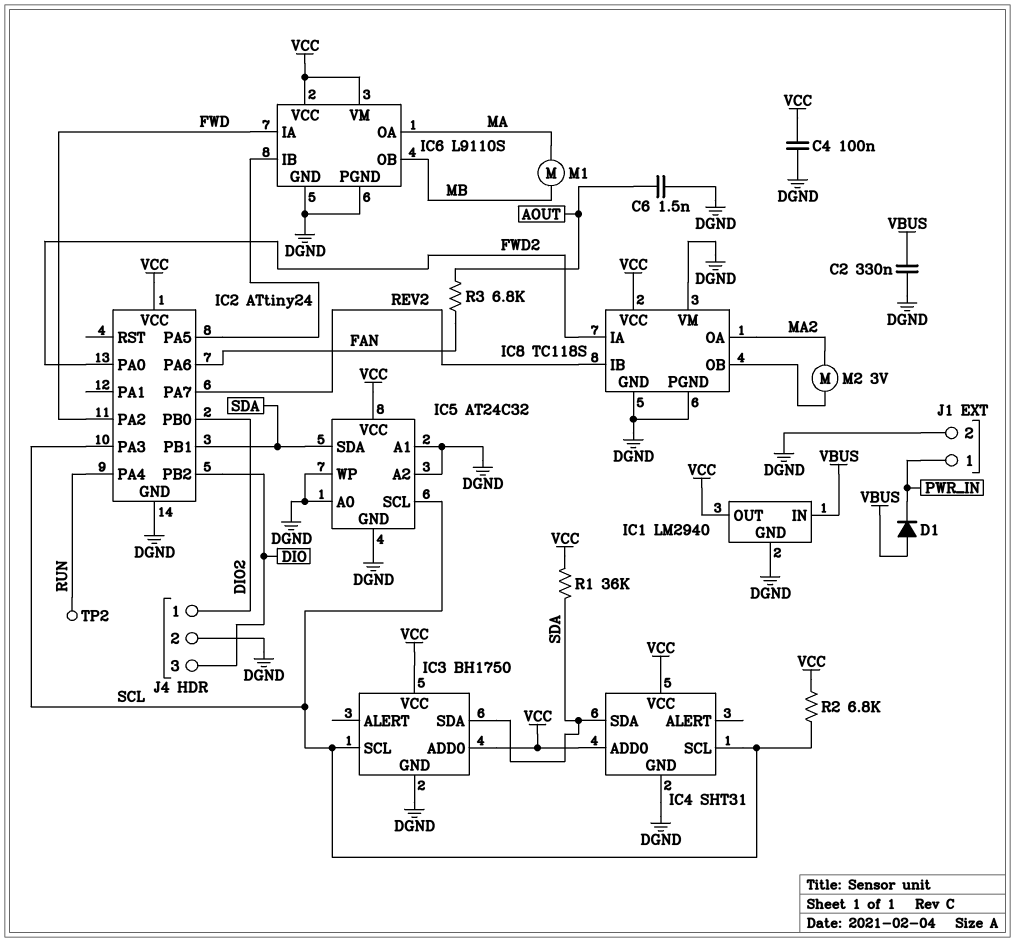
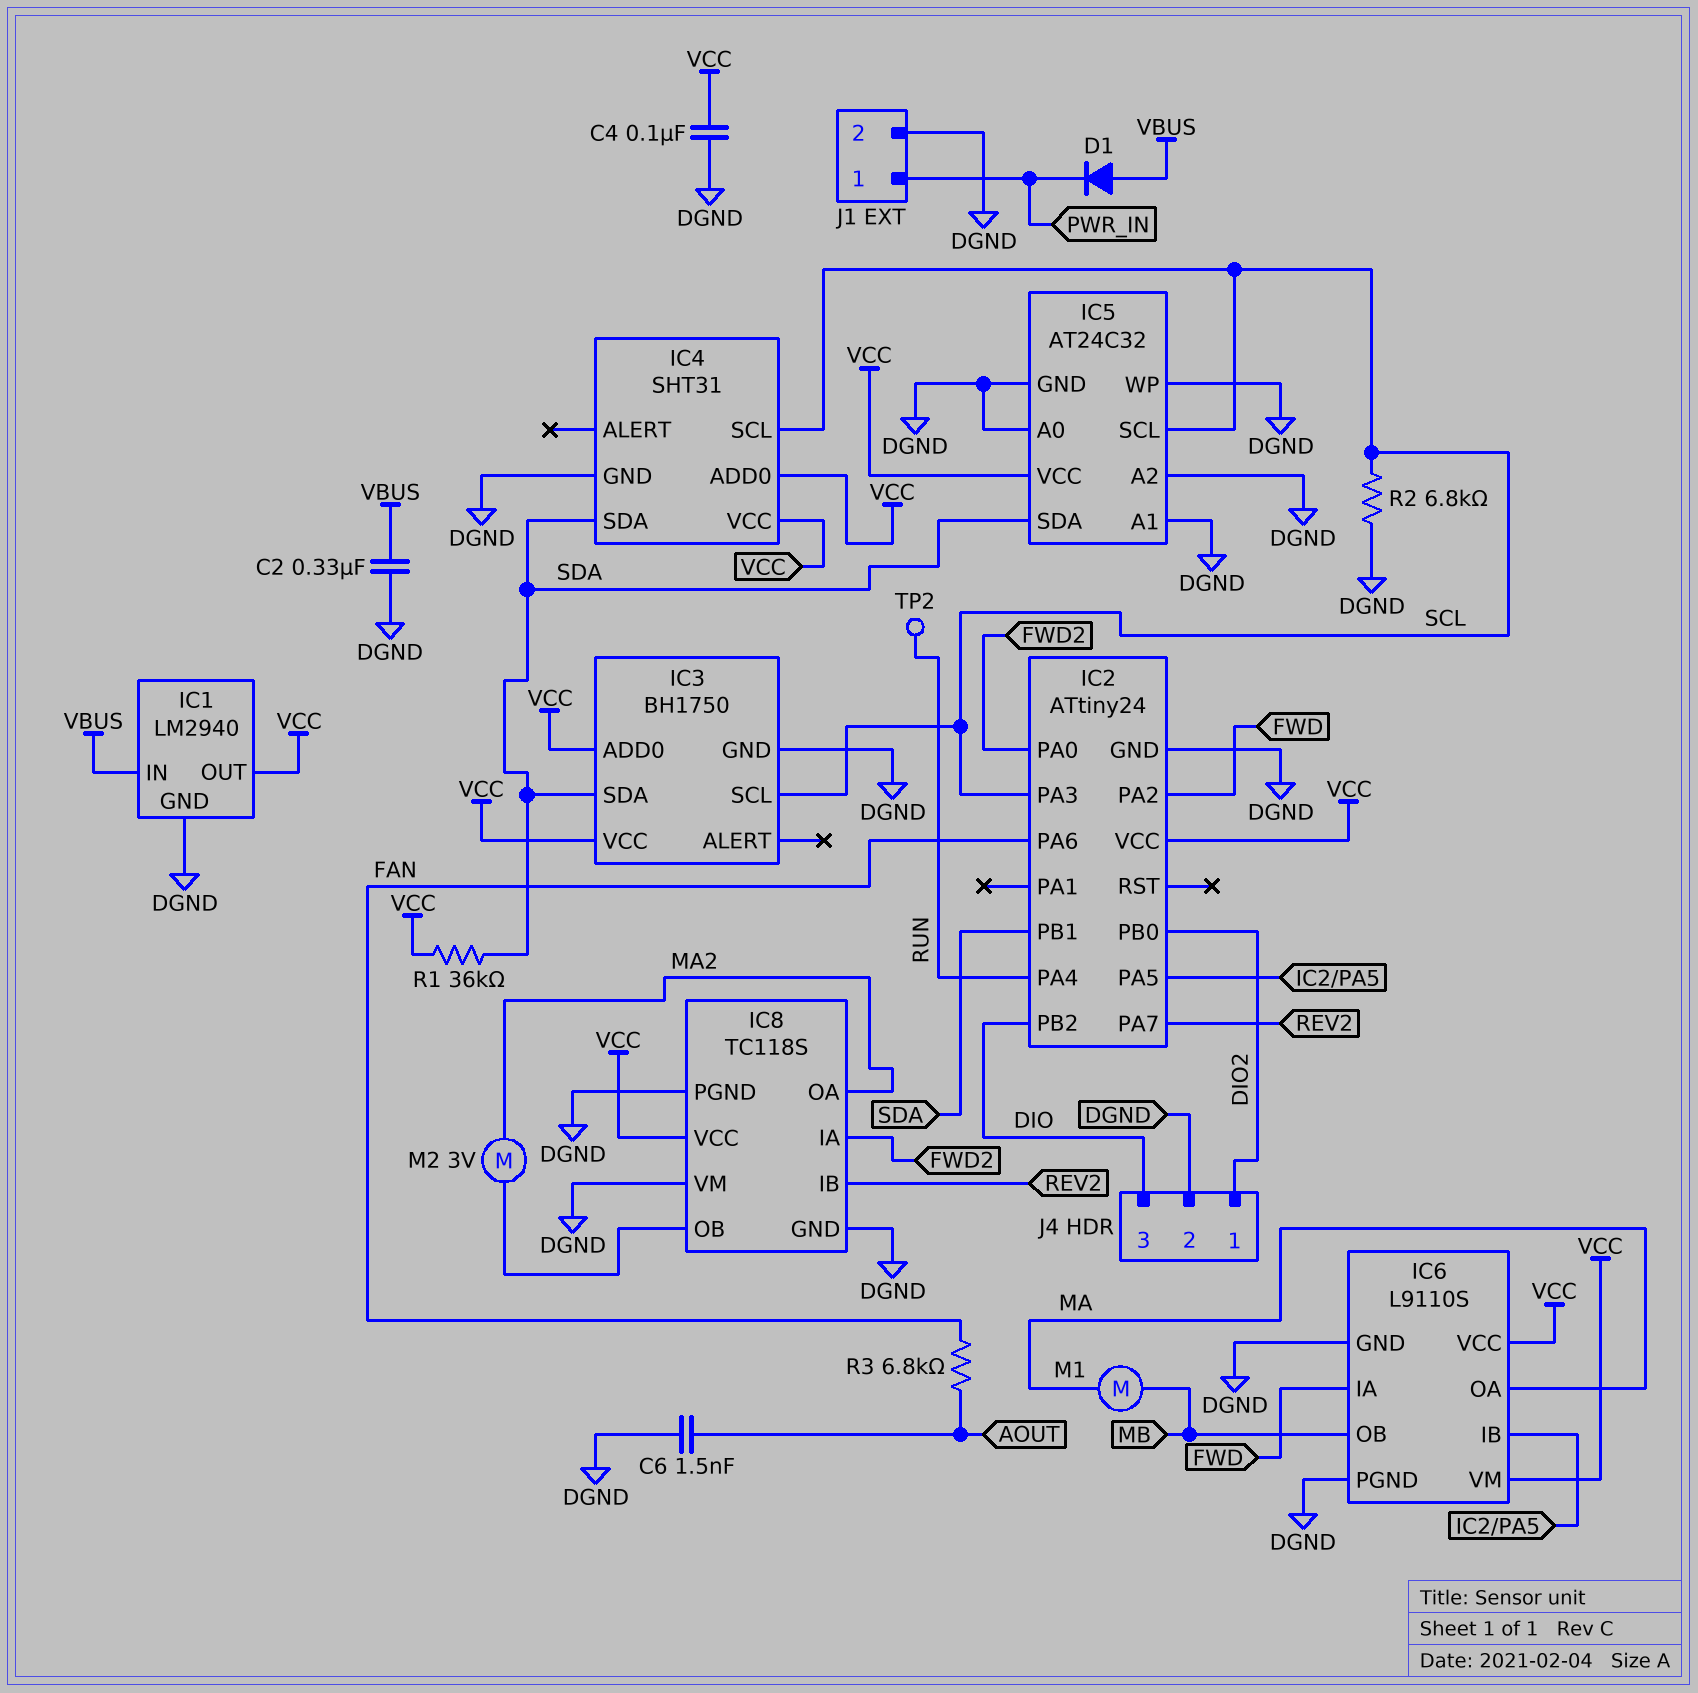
R2: 6.8k (SCL, VCC) -> 6.8k (DGND, SCL)

